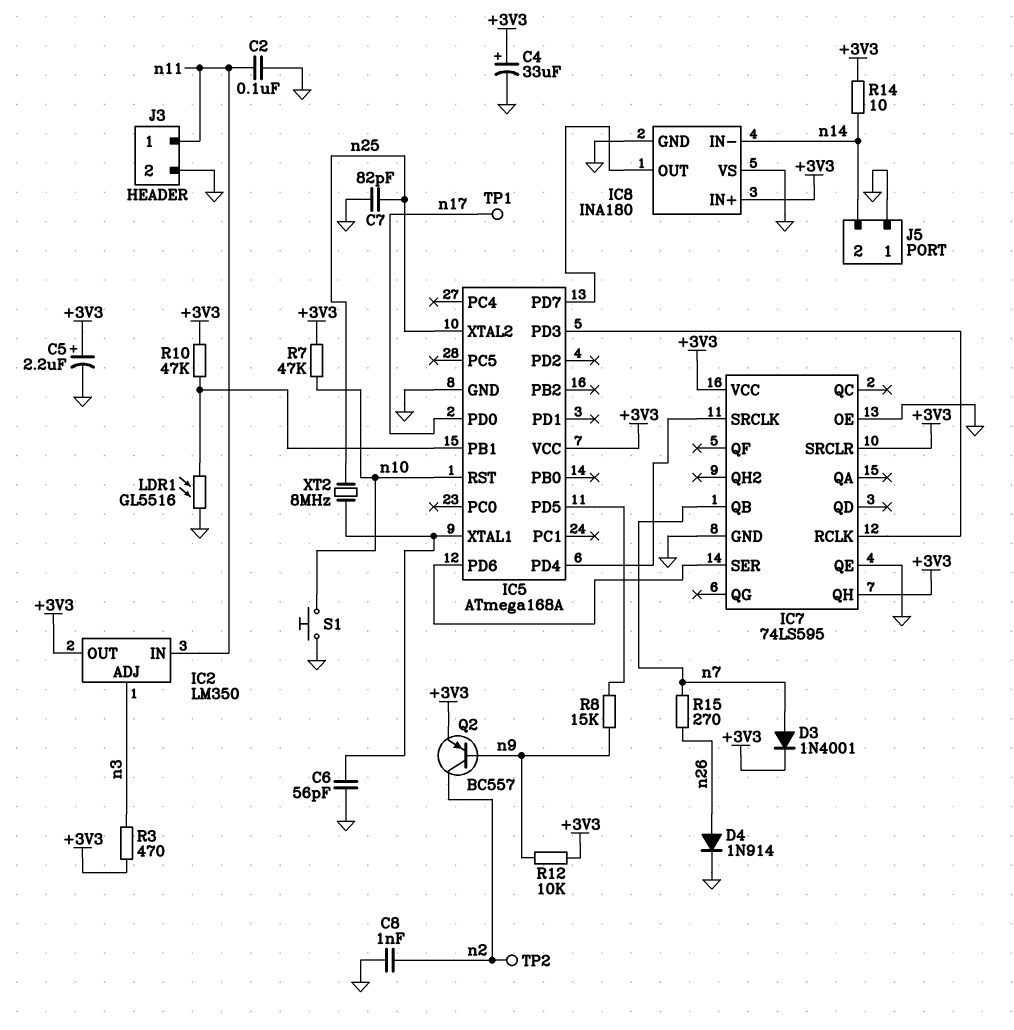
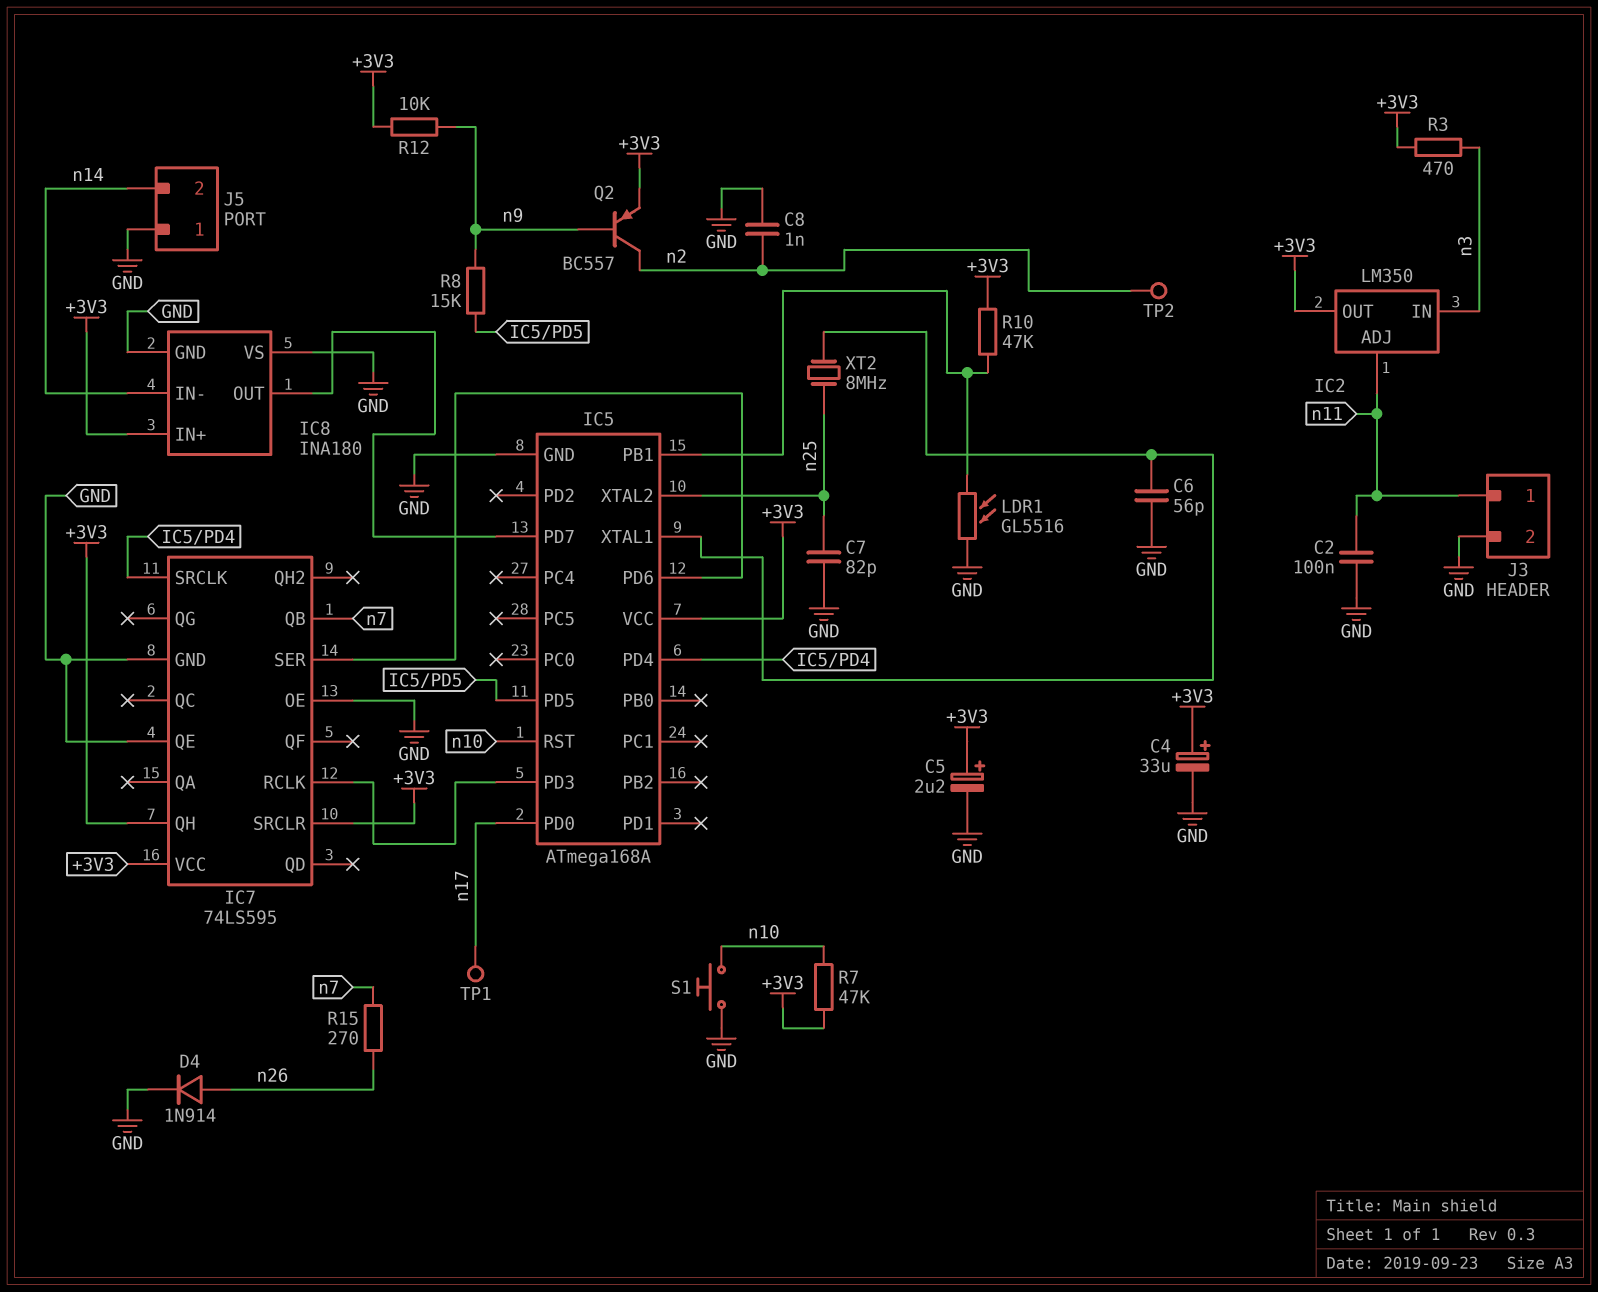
D3: diode 1N4001 (A n7, K +3V3) -> none
IC2 pin ADJ: n3 -> n11
IC2 pin IN: n11 -> n3
R14: 10 (+3V3, n14) -> none

